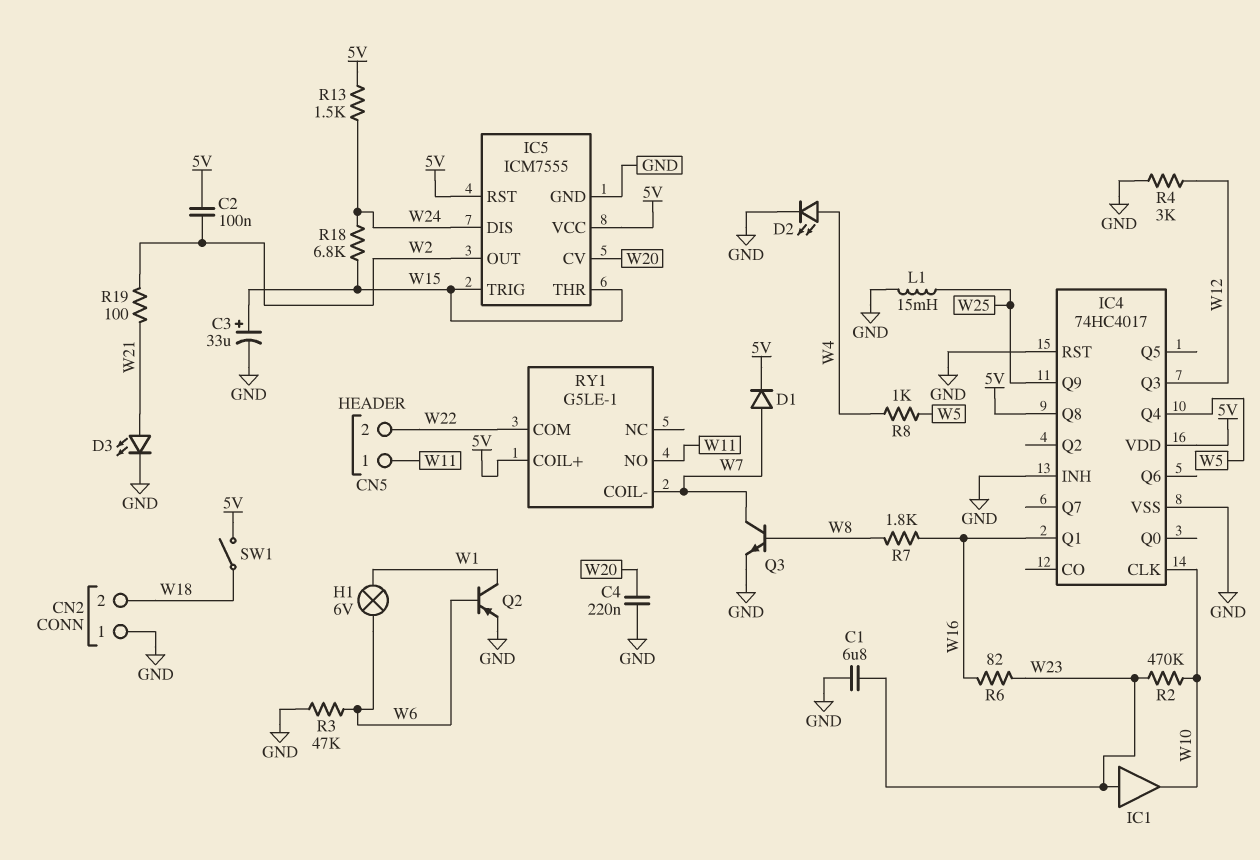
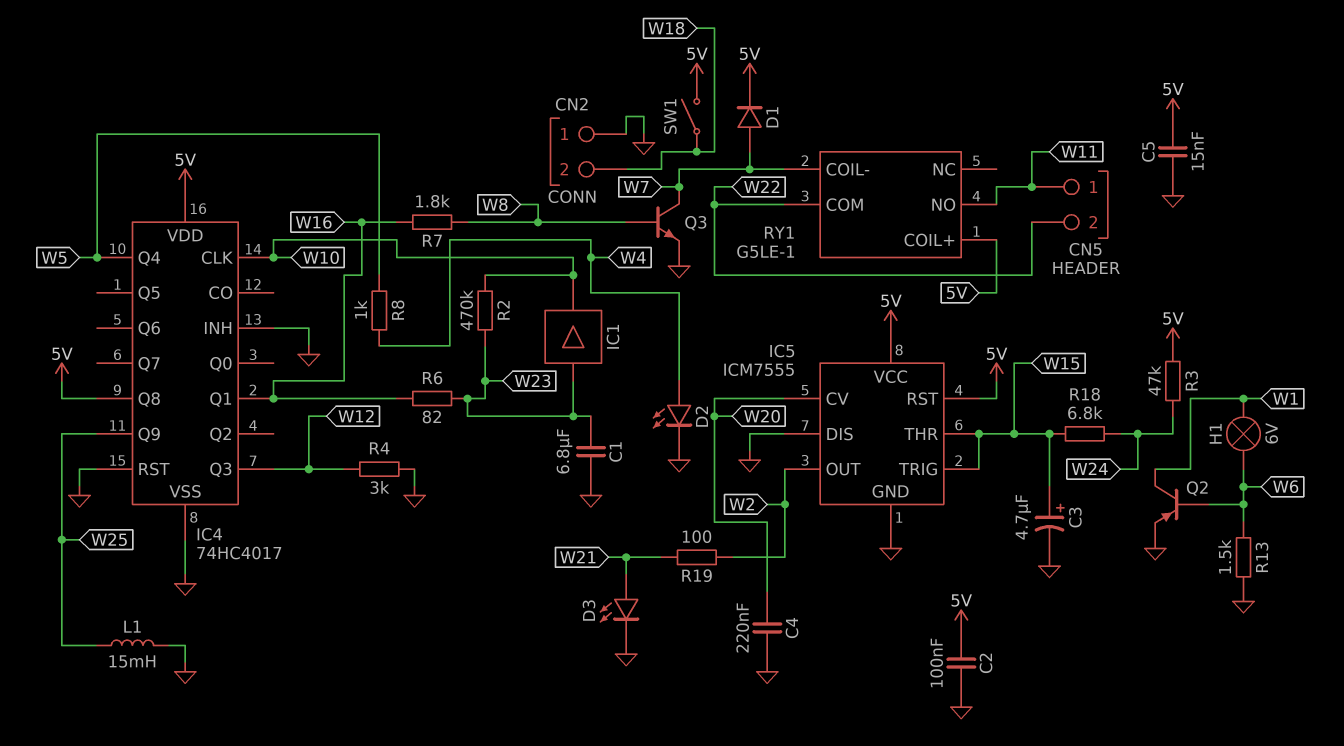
C2: 100nF (5V, W2) -> 100nF (5V, GND)
C3: 33uF (plus W15, minus GND) -> 4.7uF (plus W15, minus GND)
C5: none -> 15nF (5V, GND)
IC5 pin DIS: W24 -> GND
R3: 47k (GND, W6) -> 47k (5V, W24)
R13: 1.5k (5V, W24) -> 1.5k (GND, W6)

